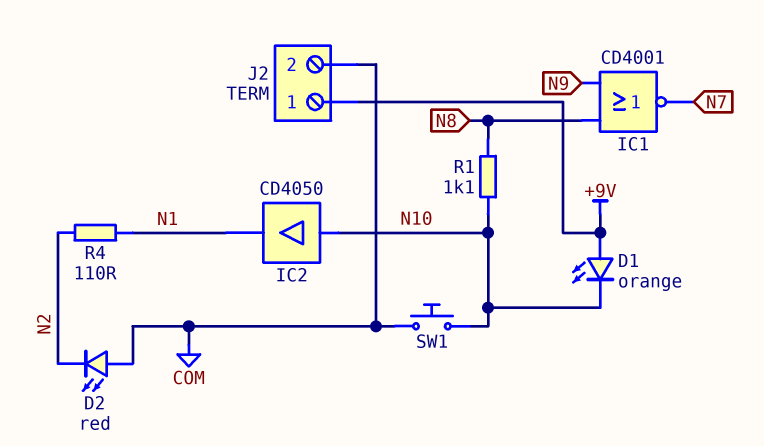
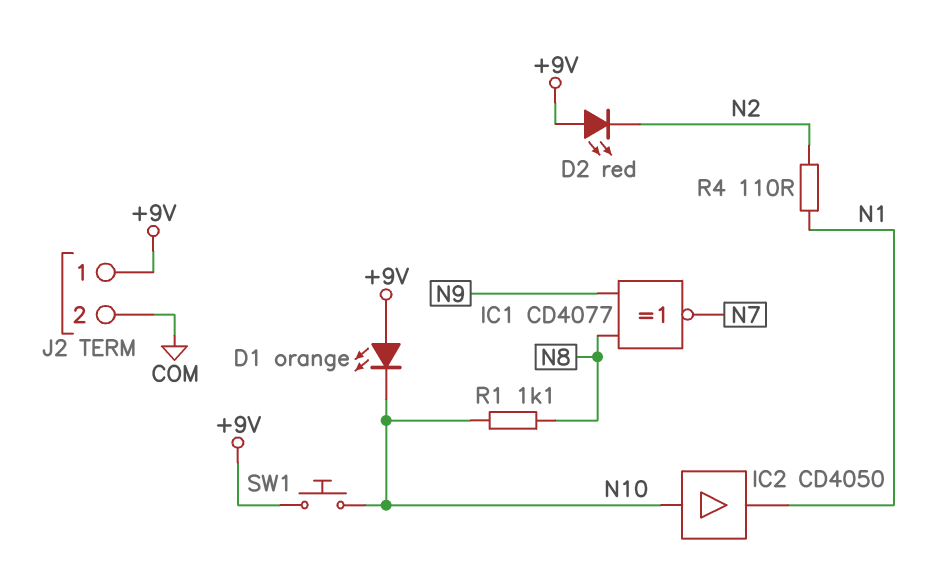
D2: LED red (A COM, K N2) -> LED red (A +9V, K N2)
IC1: NOR CD4001 (in N8, in N9, out N7) -> XNOR CD4077 (in N8, in N9, out N7)
SW1: button (COM, N10) -> button (+9V, N10)

